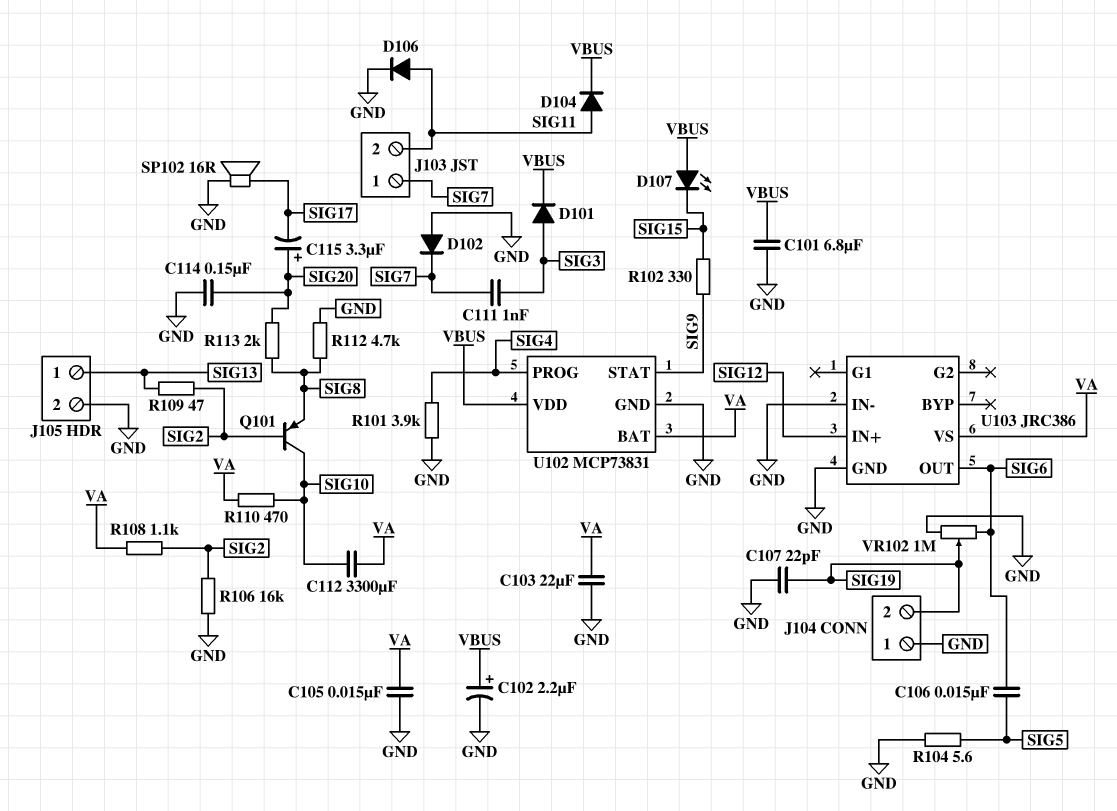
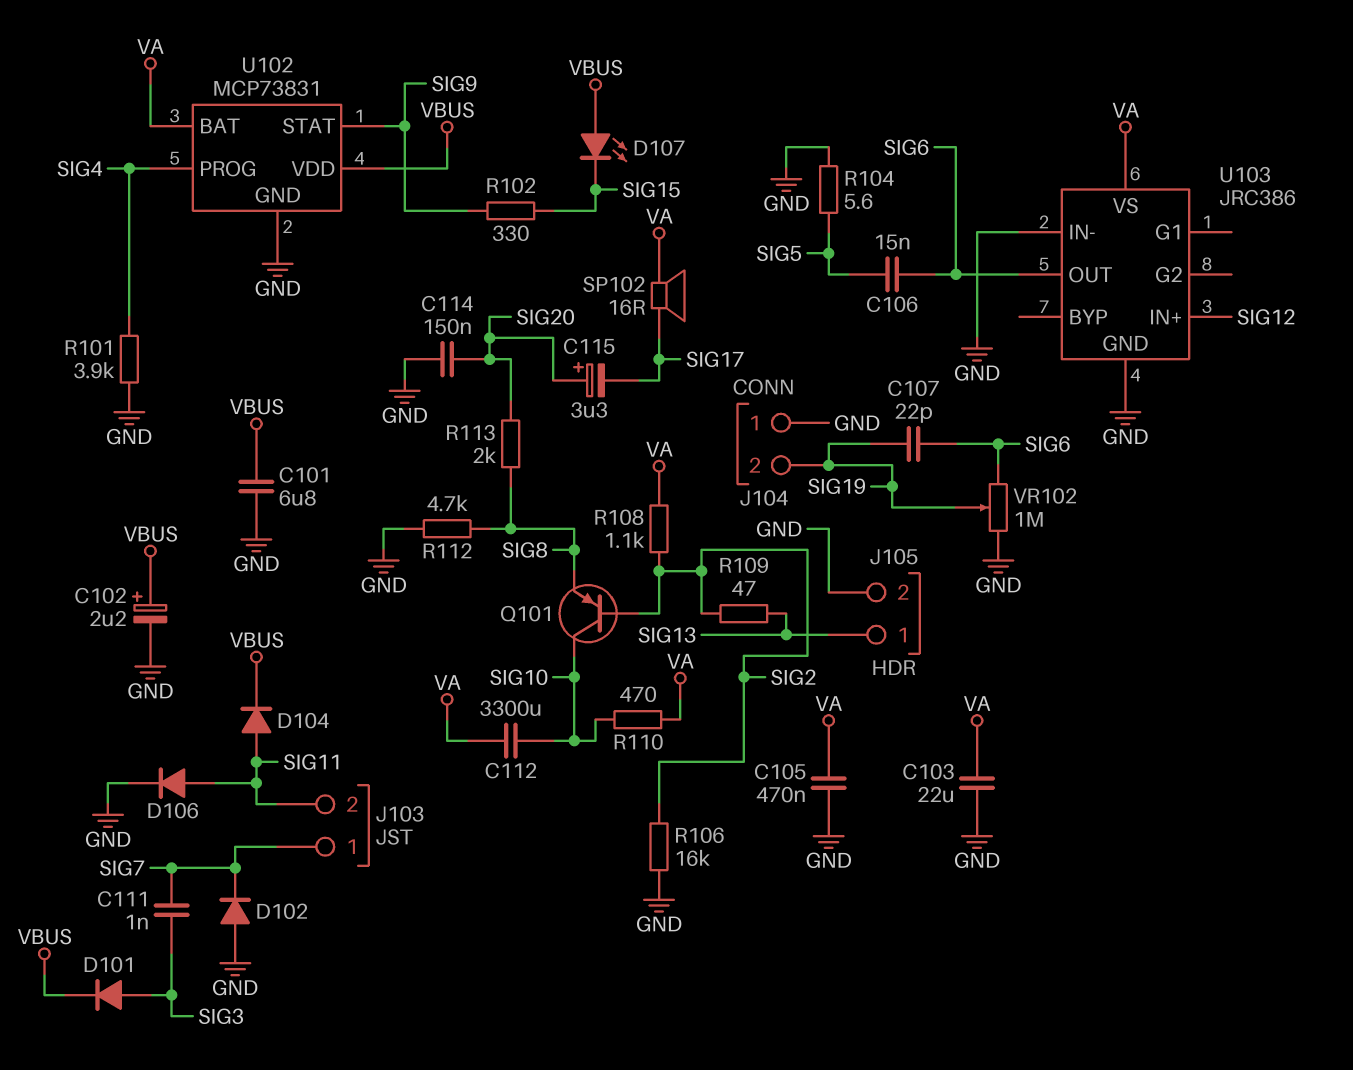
C105: 15nF (GND, VA) -> 470nF (GND, VA)
C107: 22pF (GND, SIG19) -> 22pF (SIG6, SIG19)
SP102: speaker 16R (GND, SIG17) -> speaker 16R (SIG17, VA)

